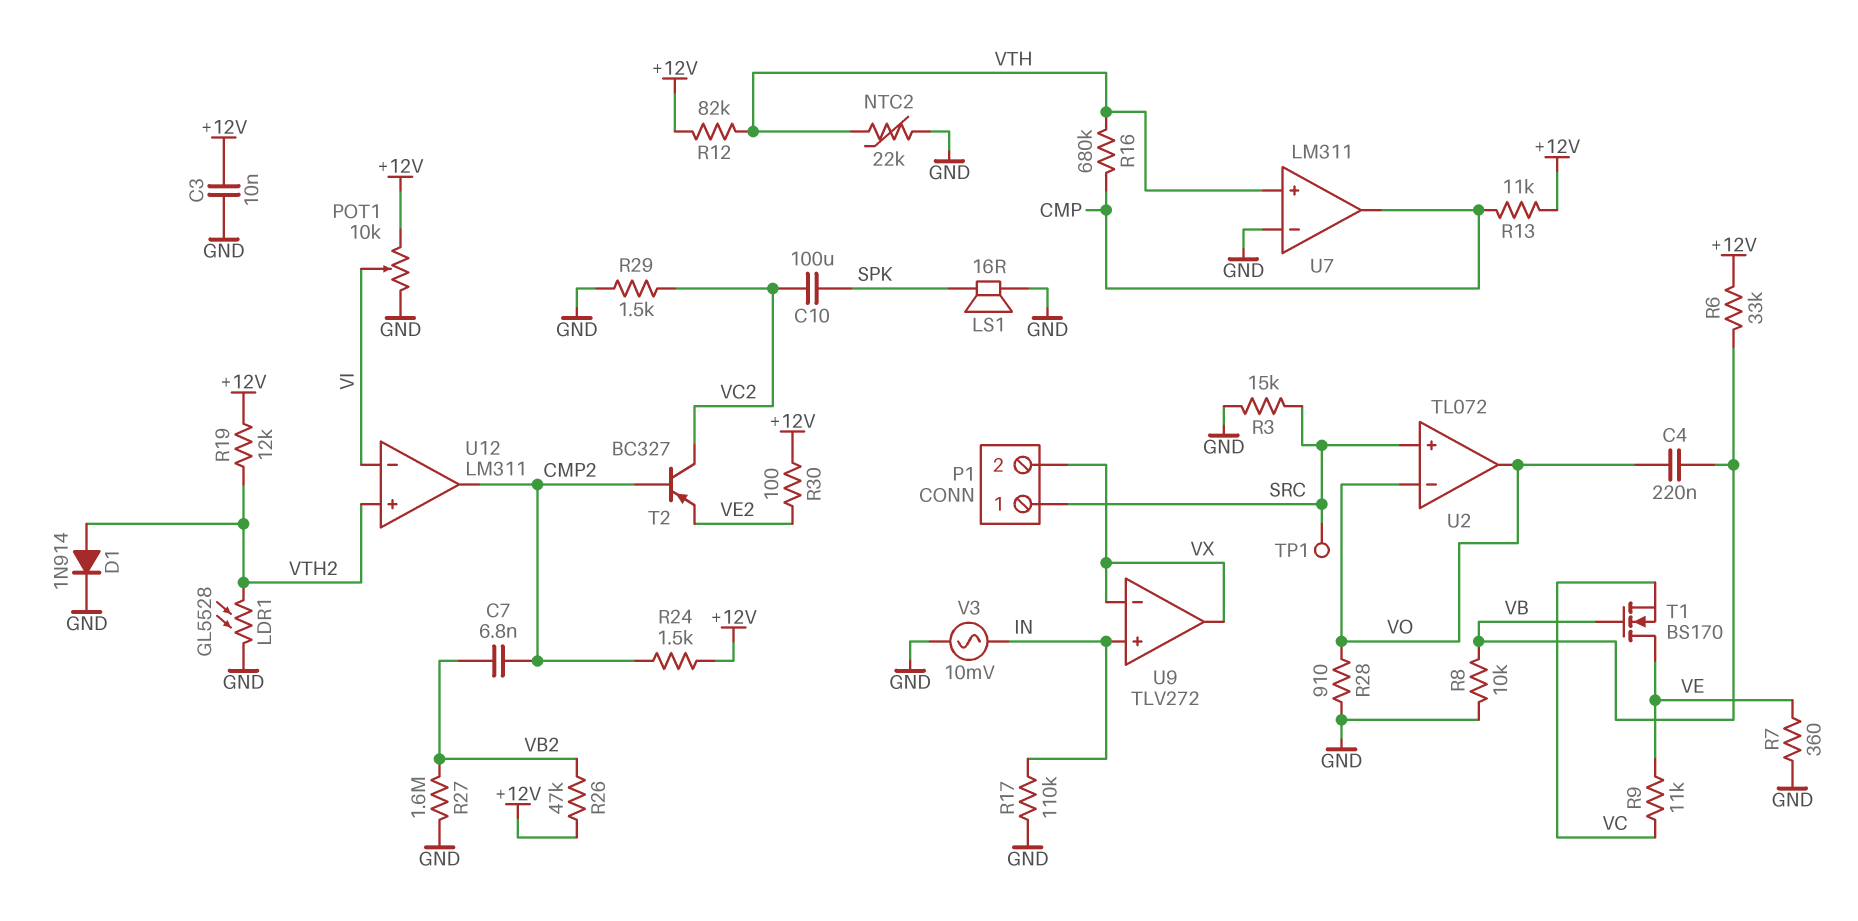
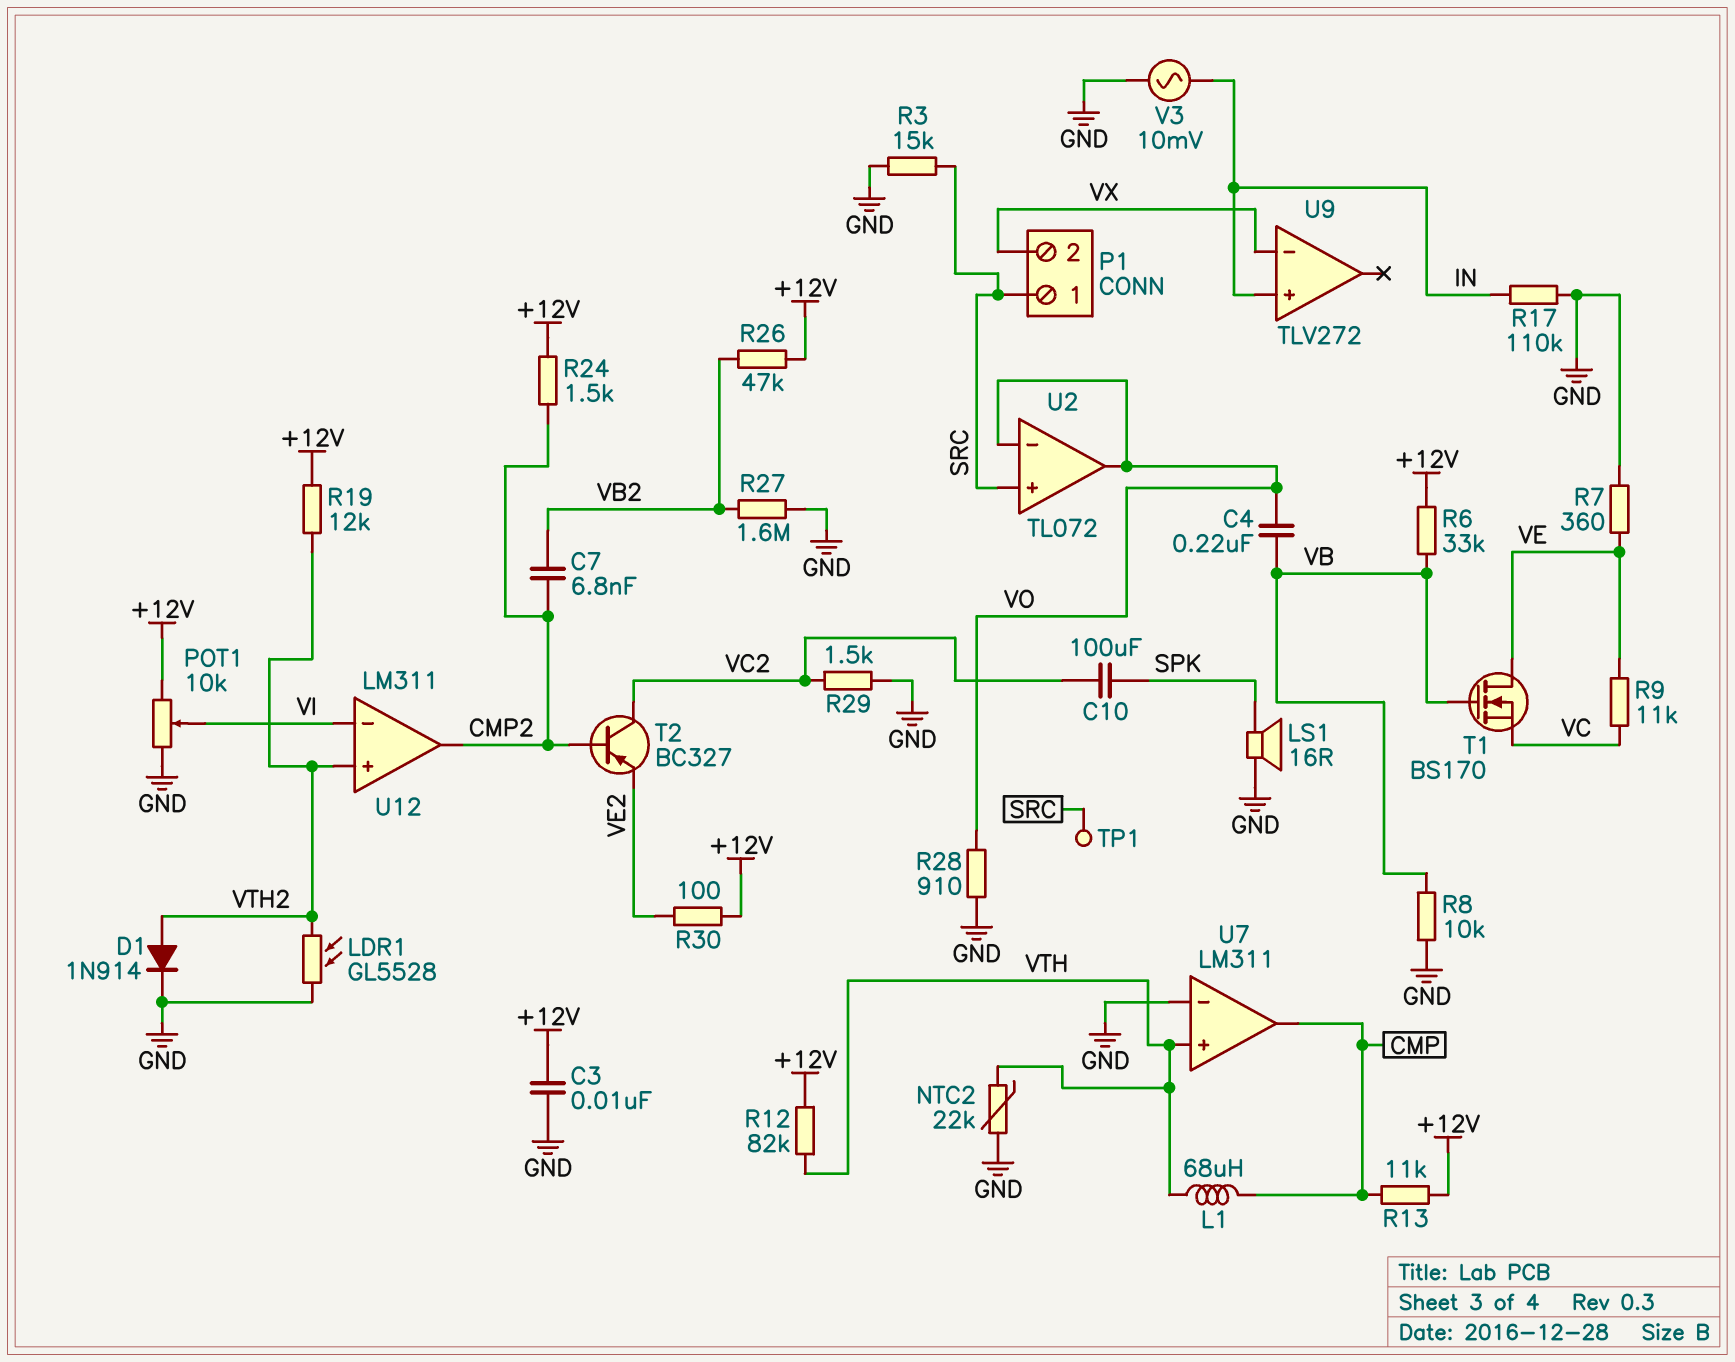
L1: none -> 68uH (CMP, VTH)
R16: 680k (CMP, VTH) -> none
U9 pin out: VX -> none

